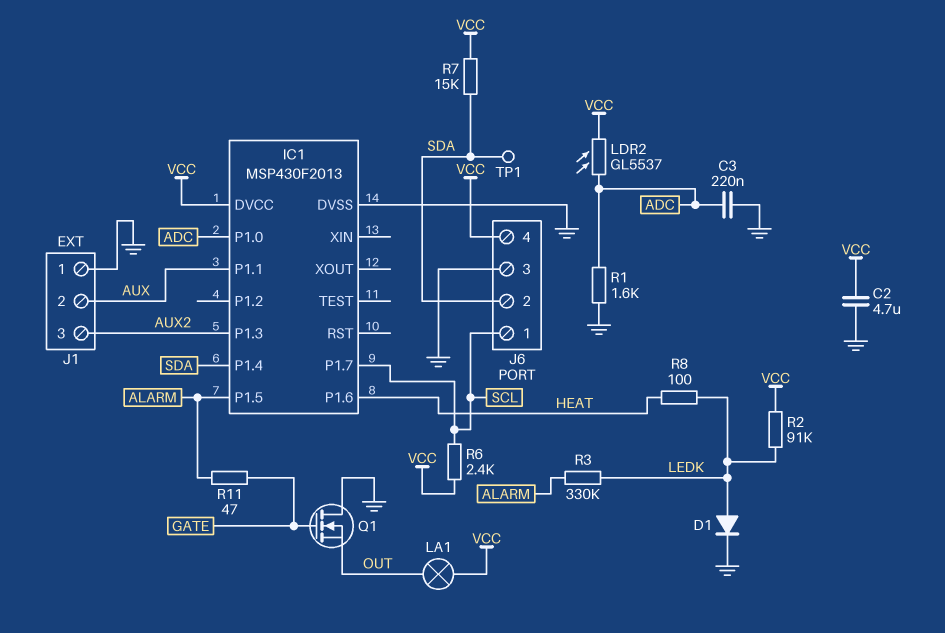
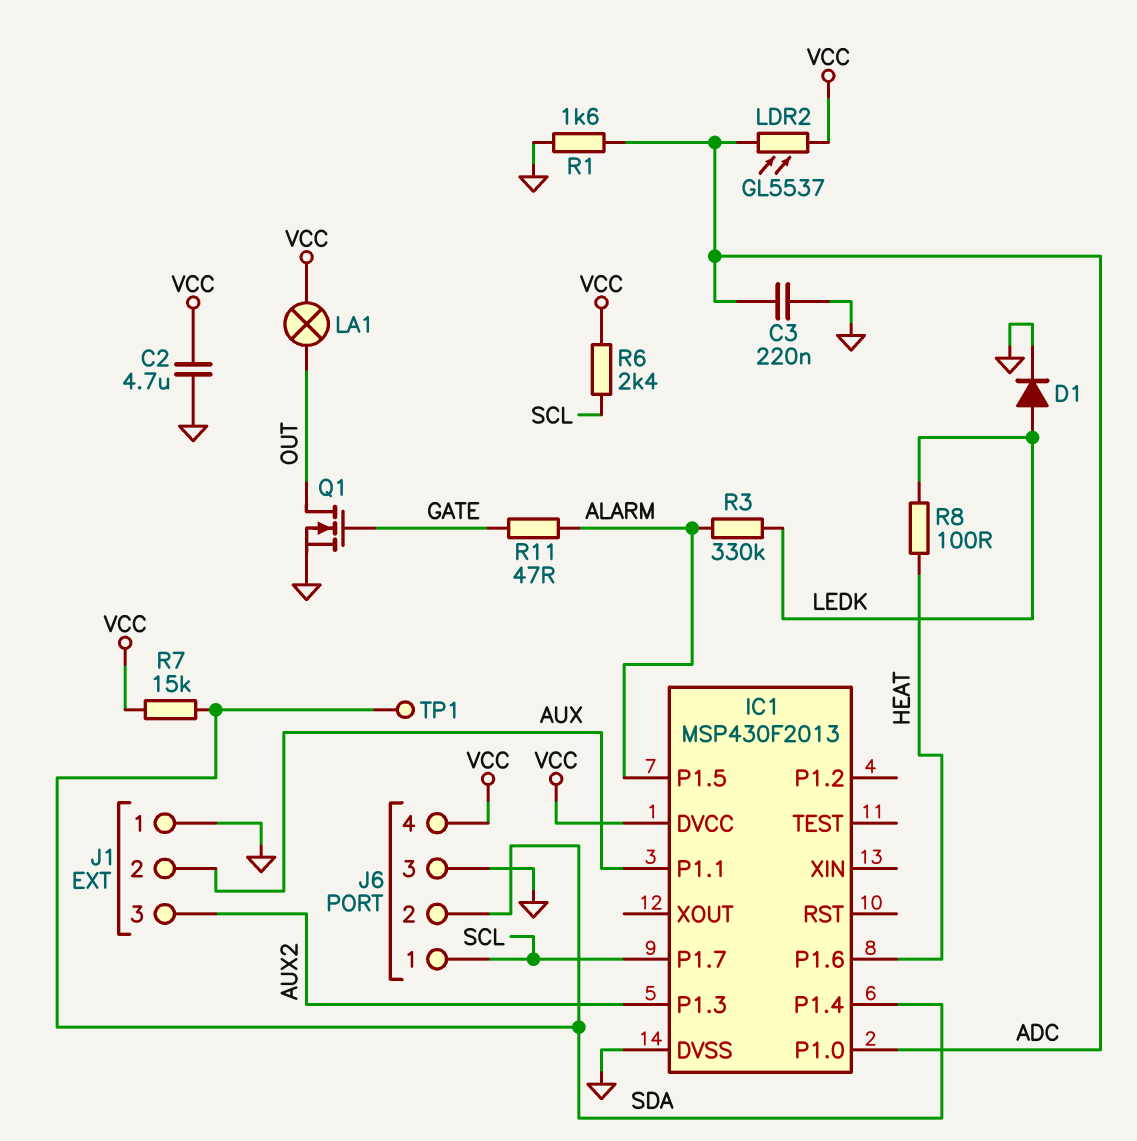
Q1: NMOS (G GATE, D GND, S OUT) -> NMOS (G GATE, D OUT, S GND)
R2: 91k (LEDK, VCC) -> none

